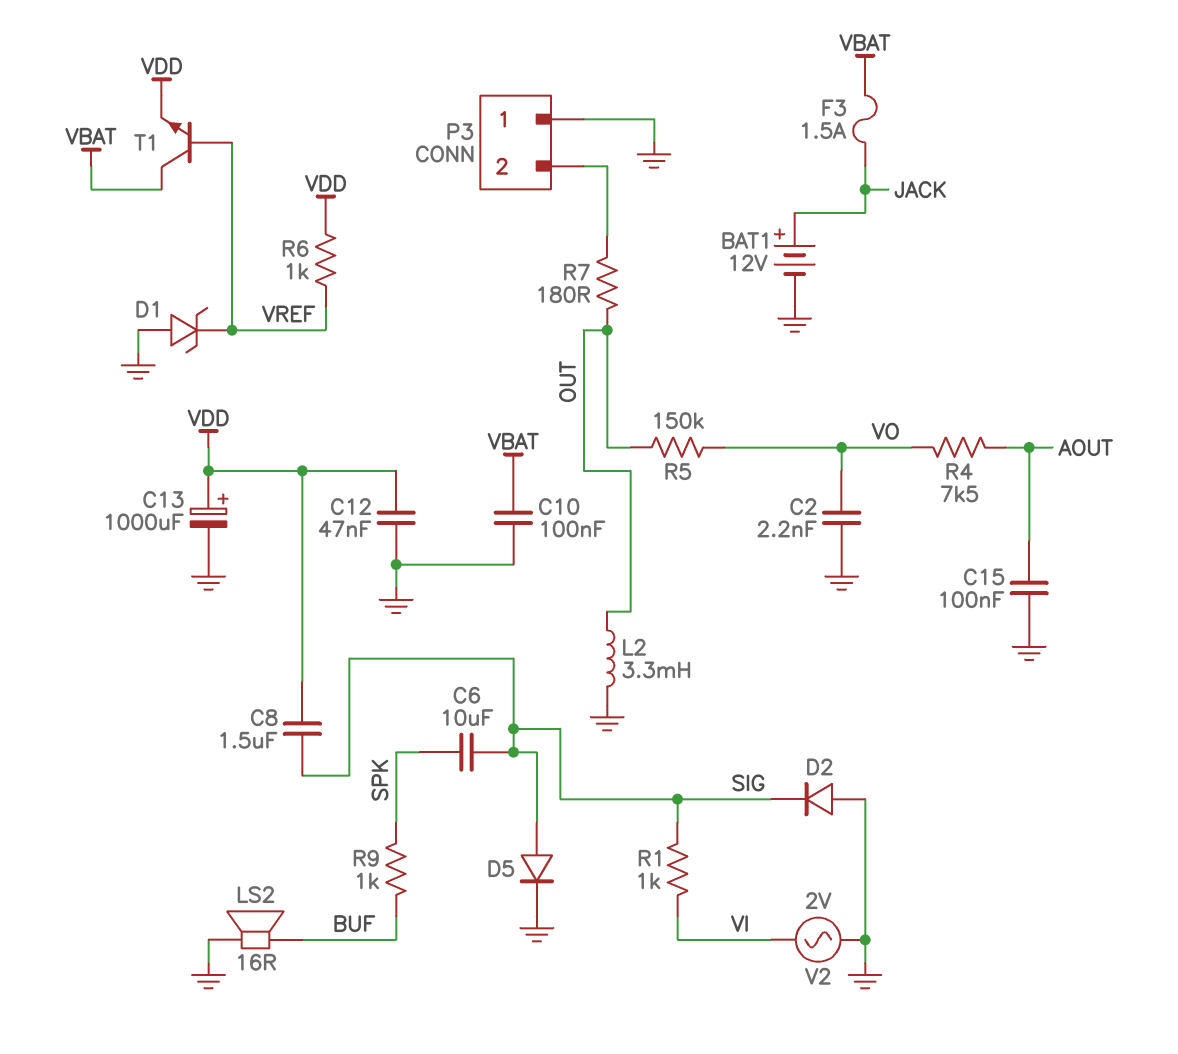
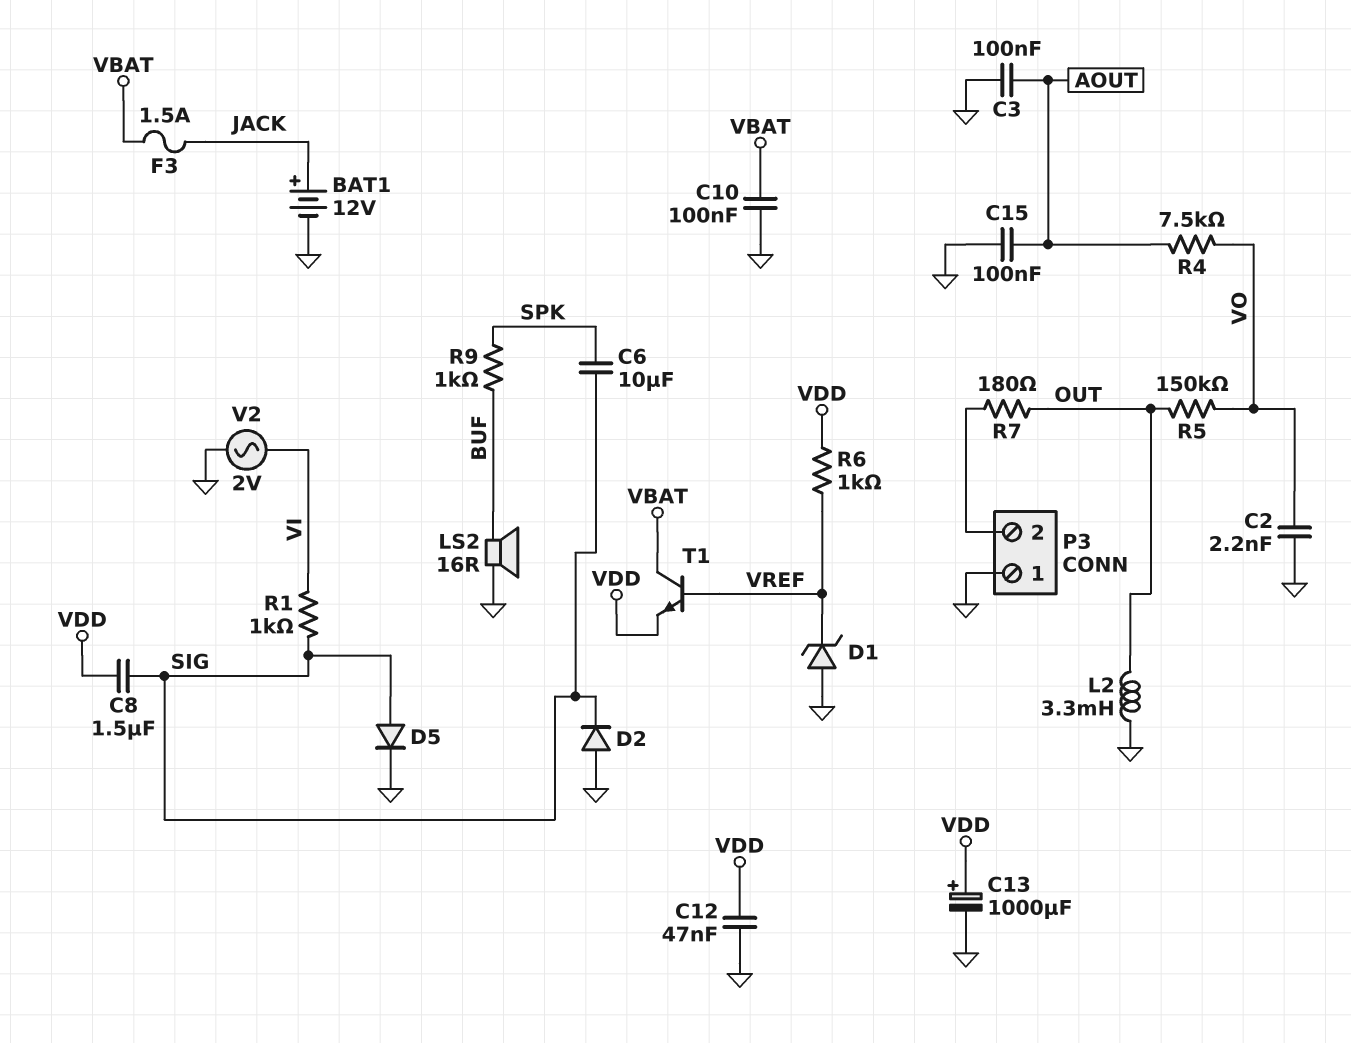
C3: none -> 100nF (AOUT, GND)

